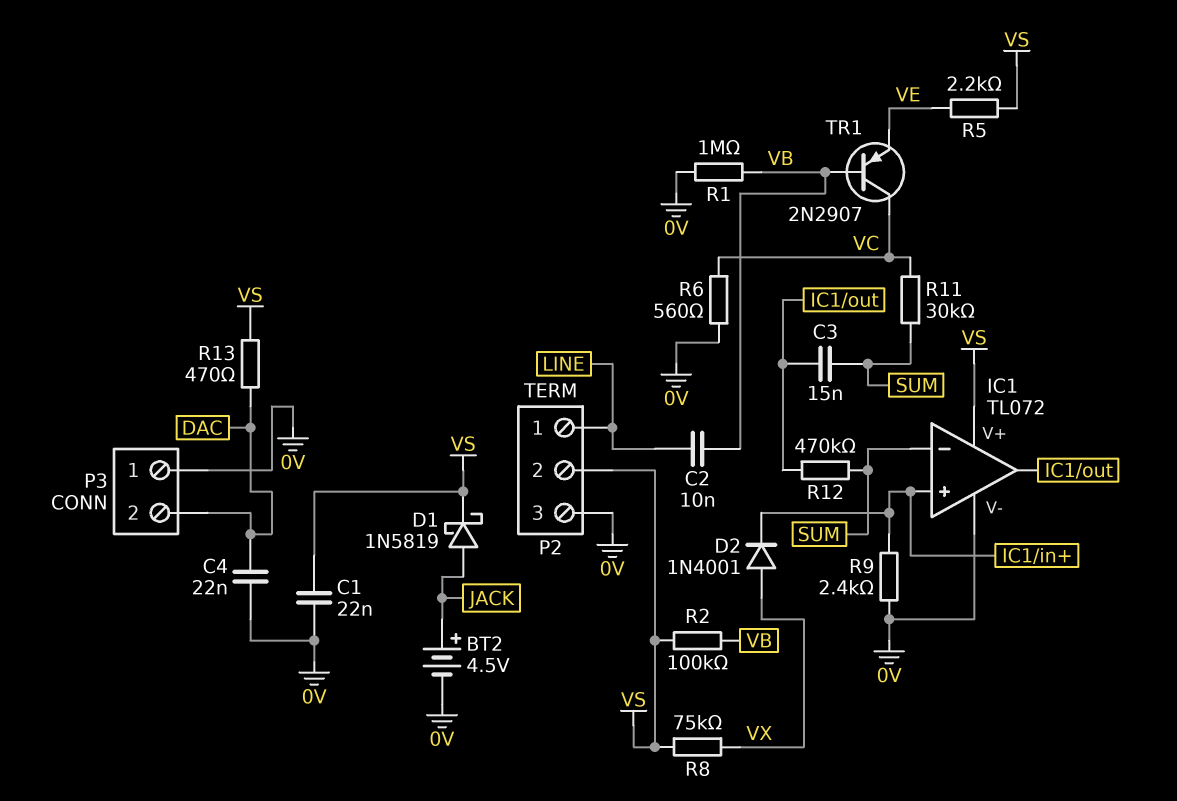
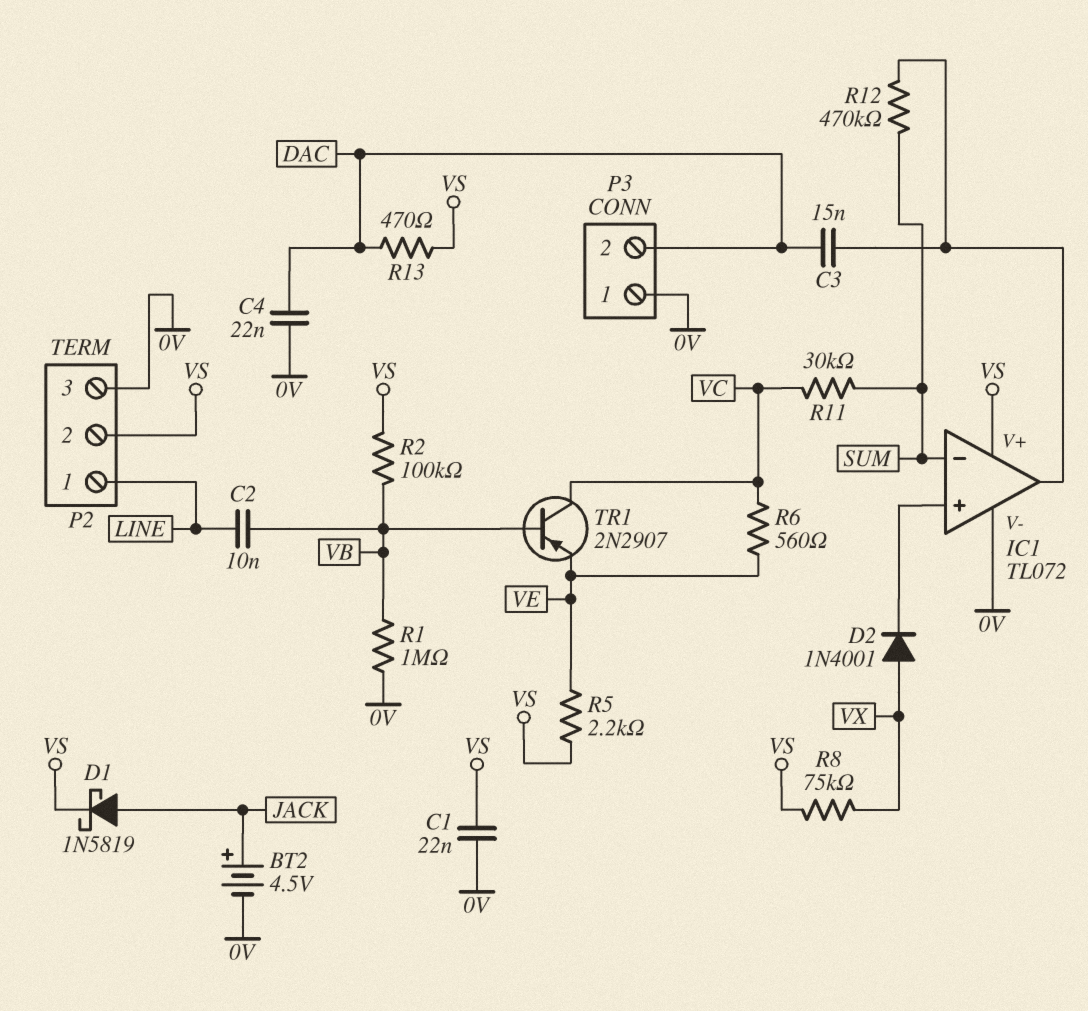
C3: 15nF (IC1/out, SUM) -> 15nF (DAC, IC1/out)
R6: 560 (0V, VC) -> 560 (VC, VE)
R9: 2.4k (0V, IC1/in+) -> none

